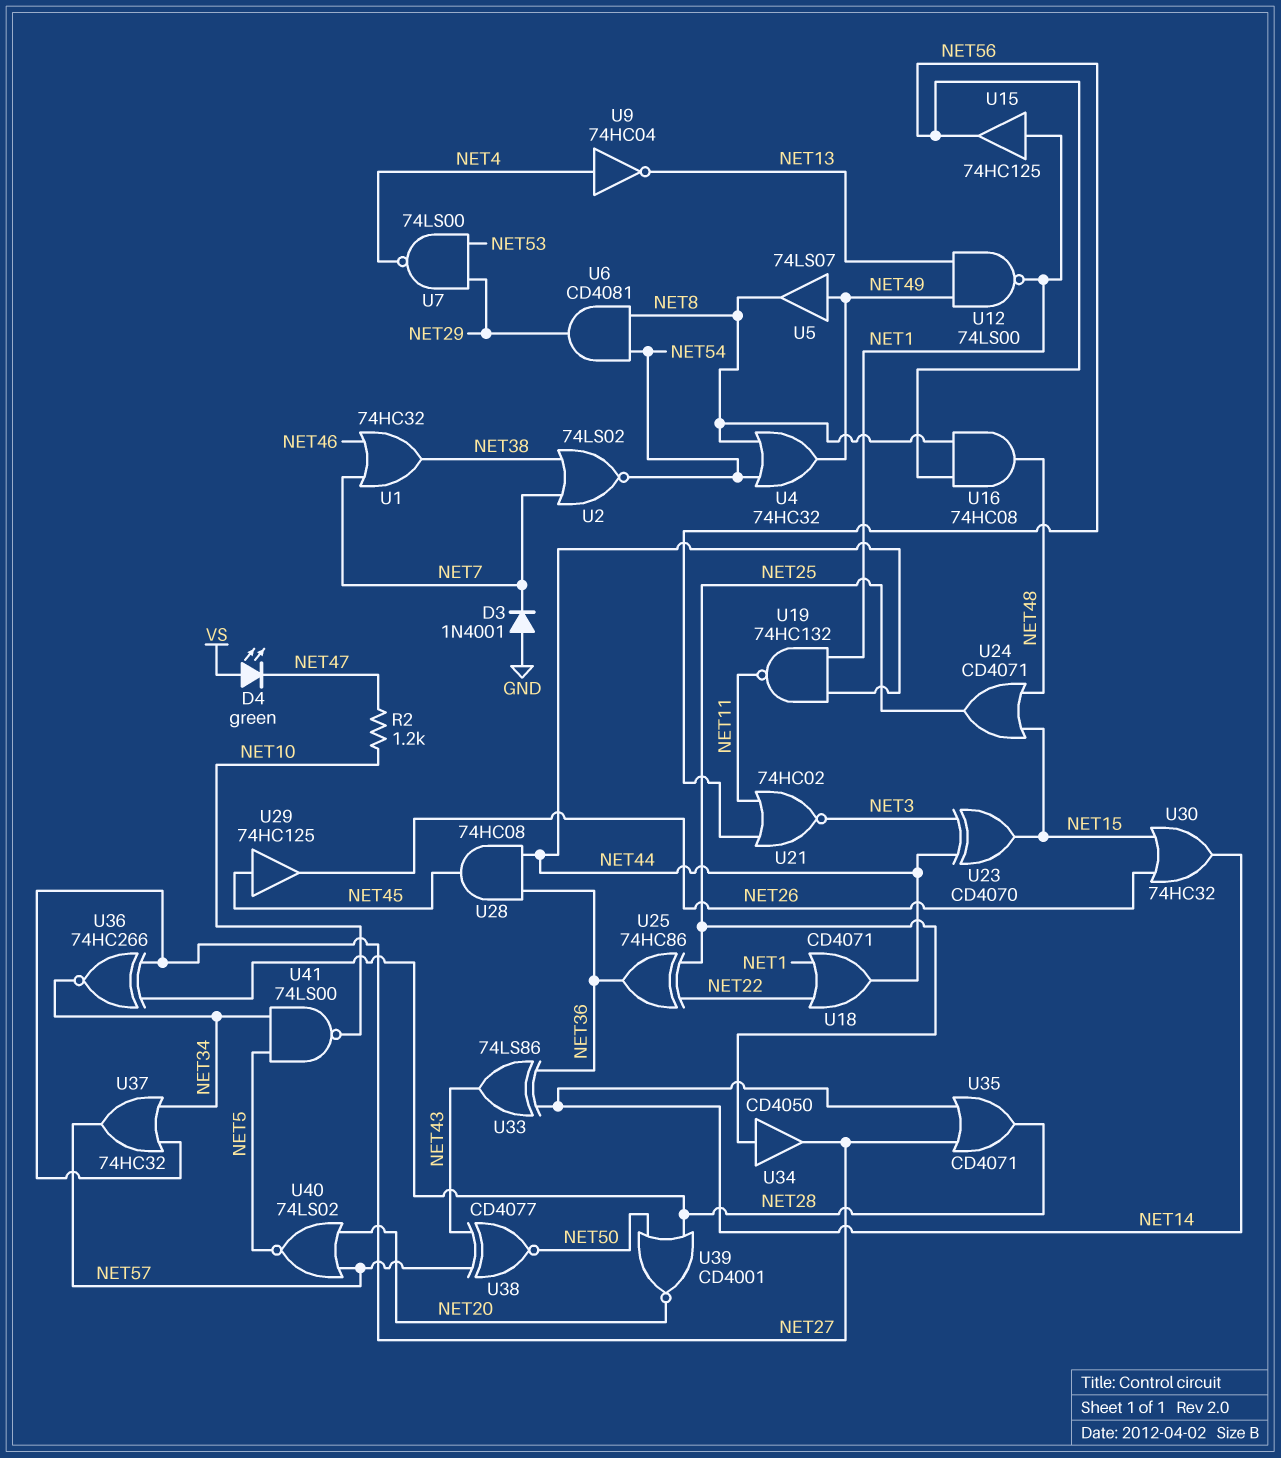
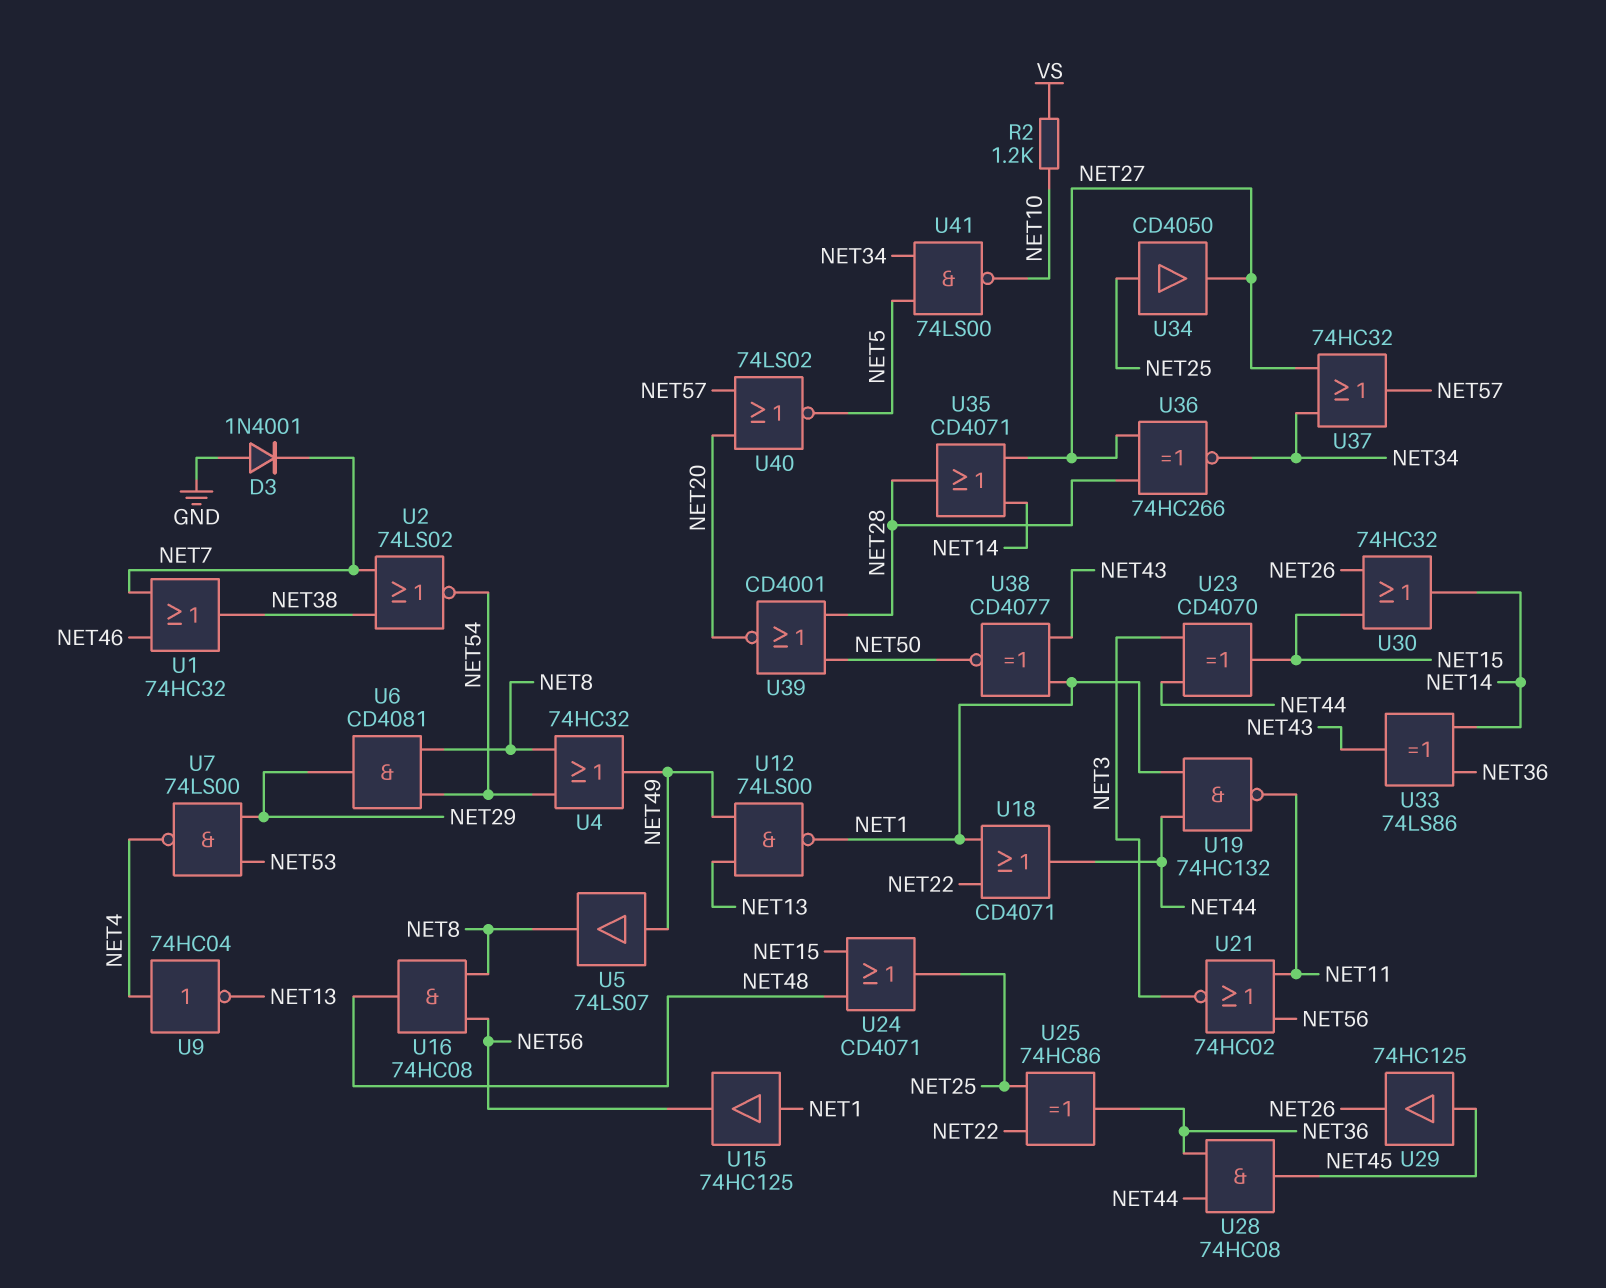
D4: LED green (A VS, K NET47) -> none
R2: 1.2k (NET10, NET47) -> 1.2k (NET10, VS)
U38: XNOR CD4077 (in NET43, in NET57, out NET50) -> XNOR CD4077 (in NET1, in NET43, out NET50)

